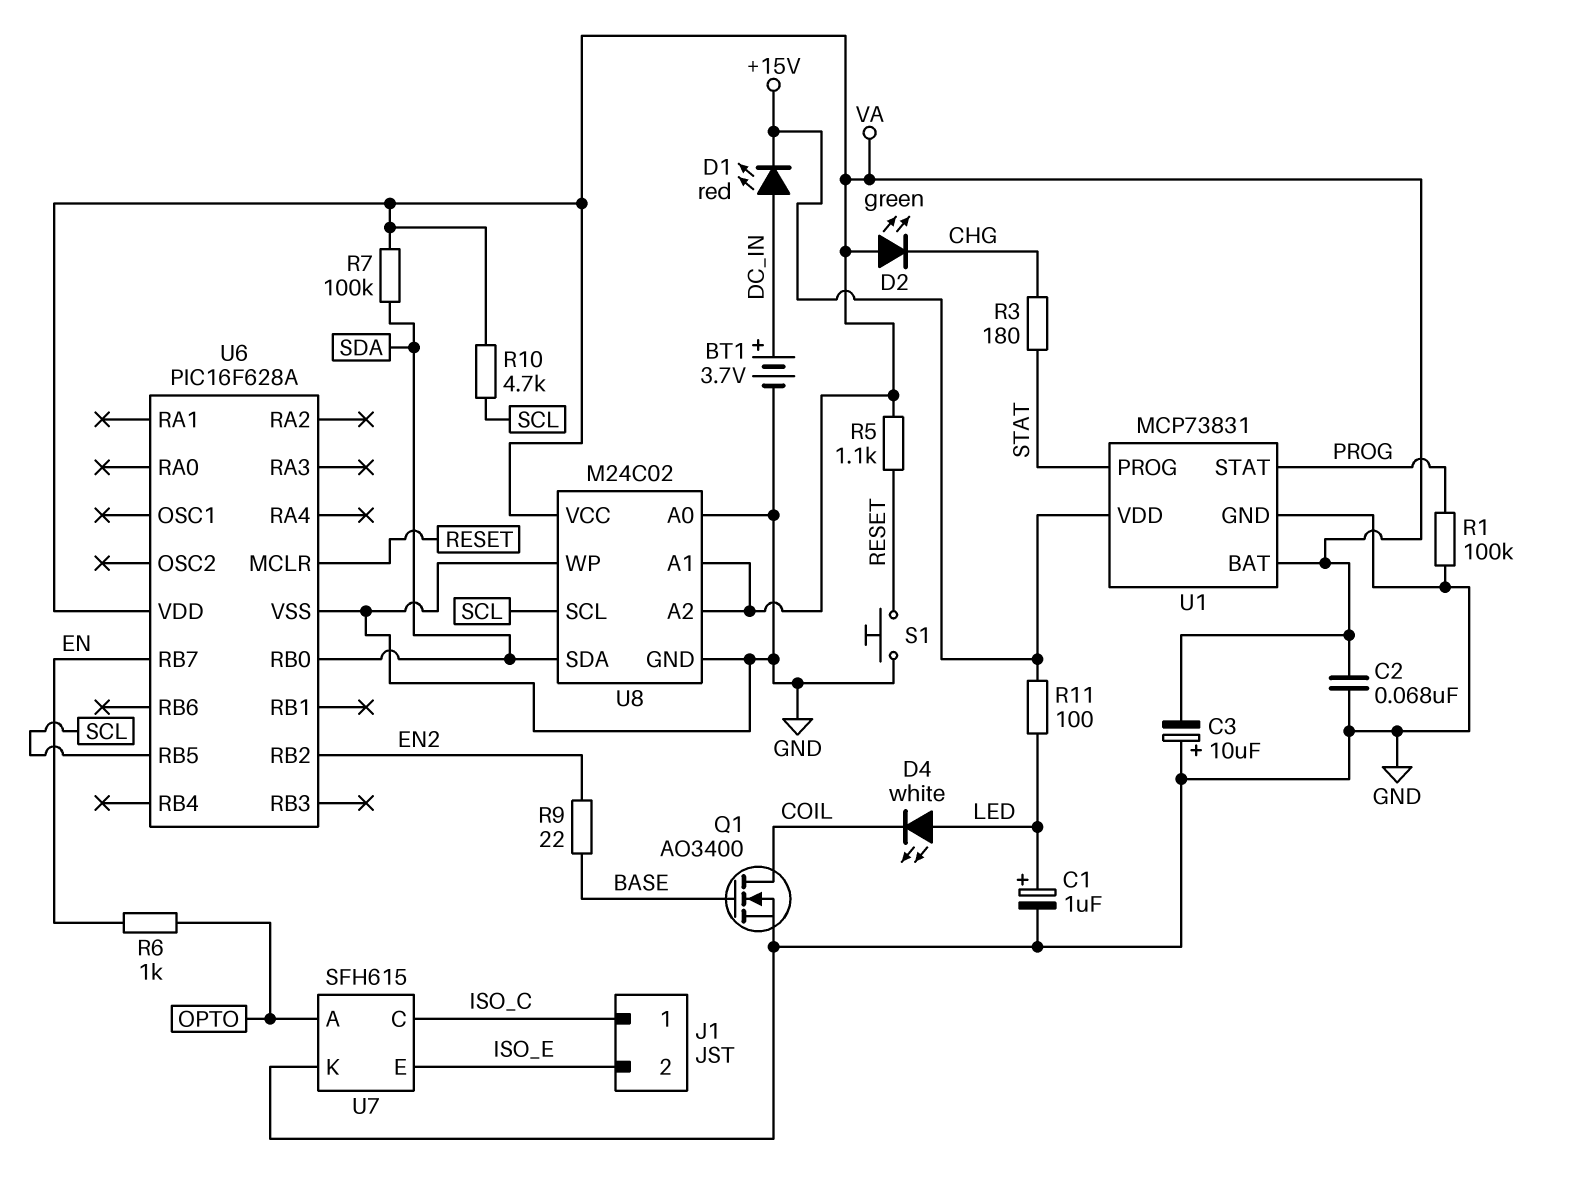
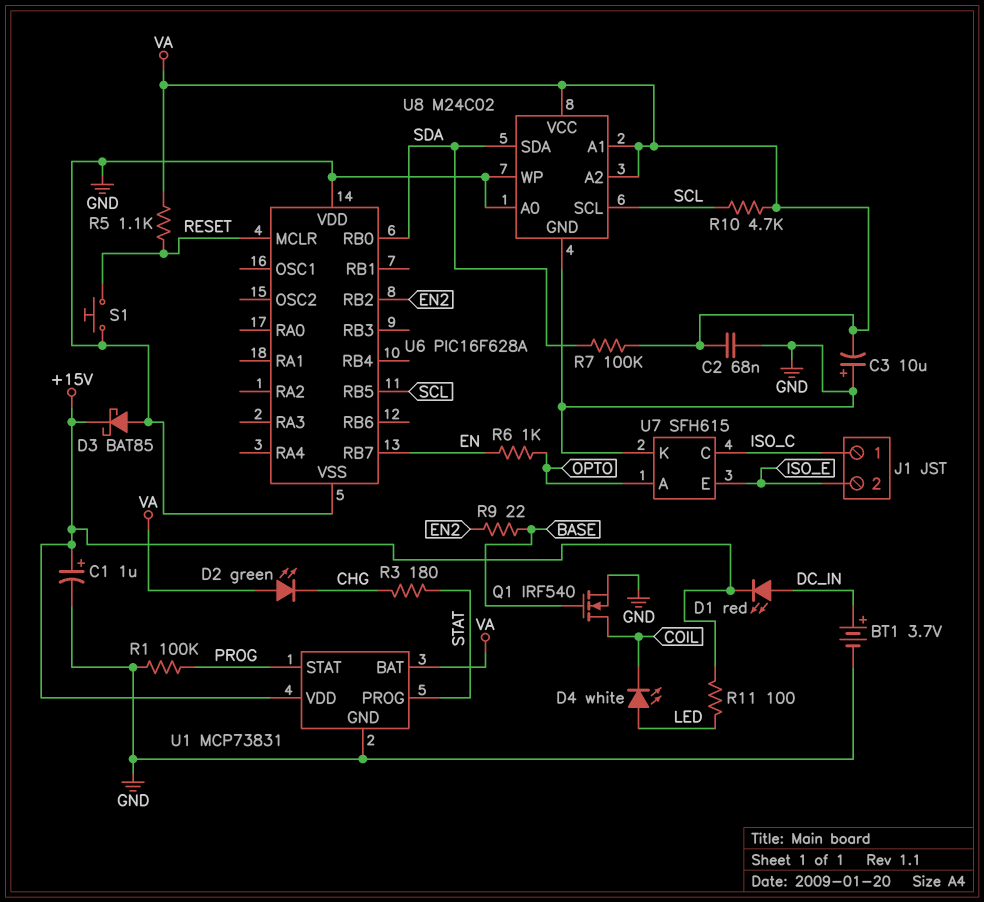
C1: 1uF (plus LED, minus GND) -> 1uF (plus +15V, minus GND)
D3: none -> schottky BAT85 (A GND, K +15V)
Q1: NMOS AO3400 (G BASE, D COIL, S GND) -> NMOS IRF540 (G BASE, D COIL, S GND)
U6 pin VDD: VA -> GND

